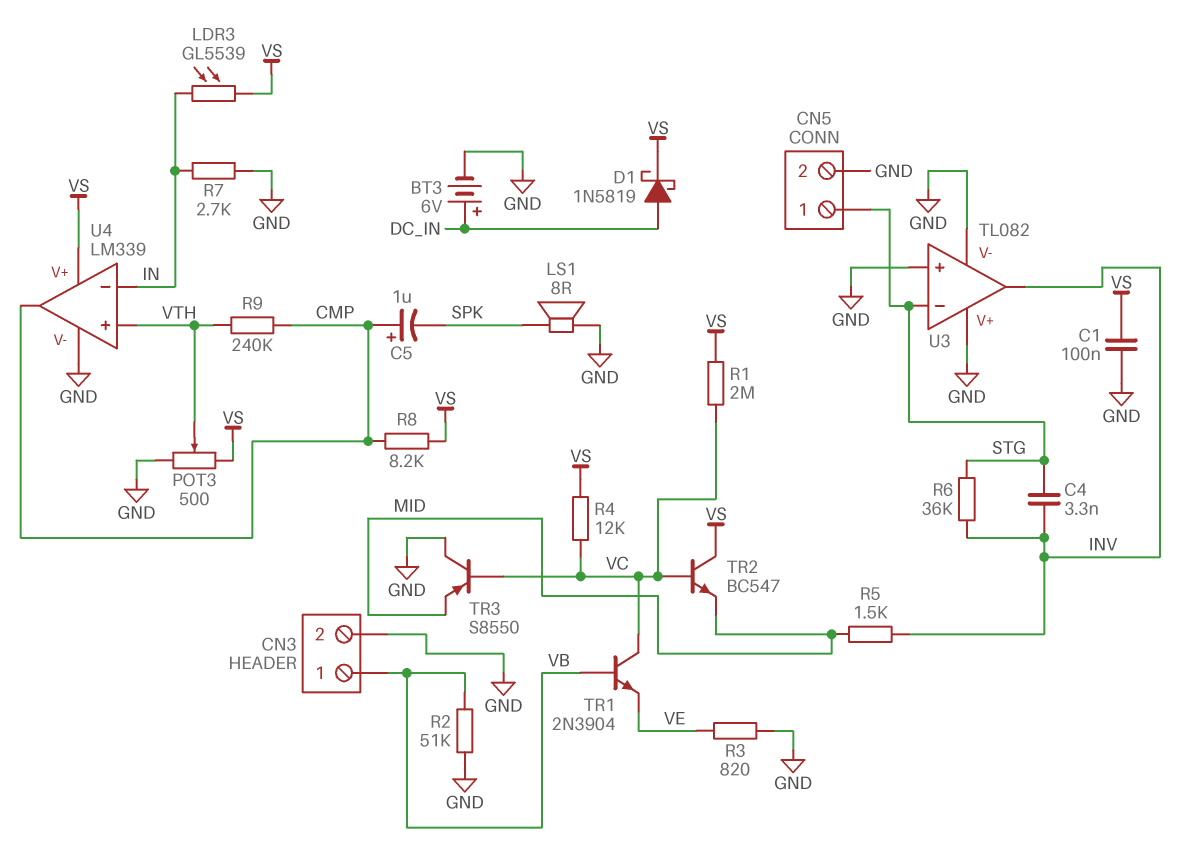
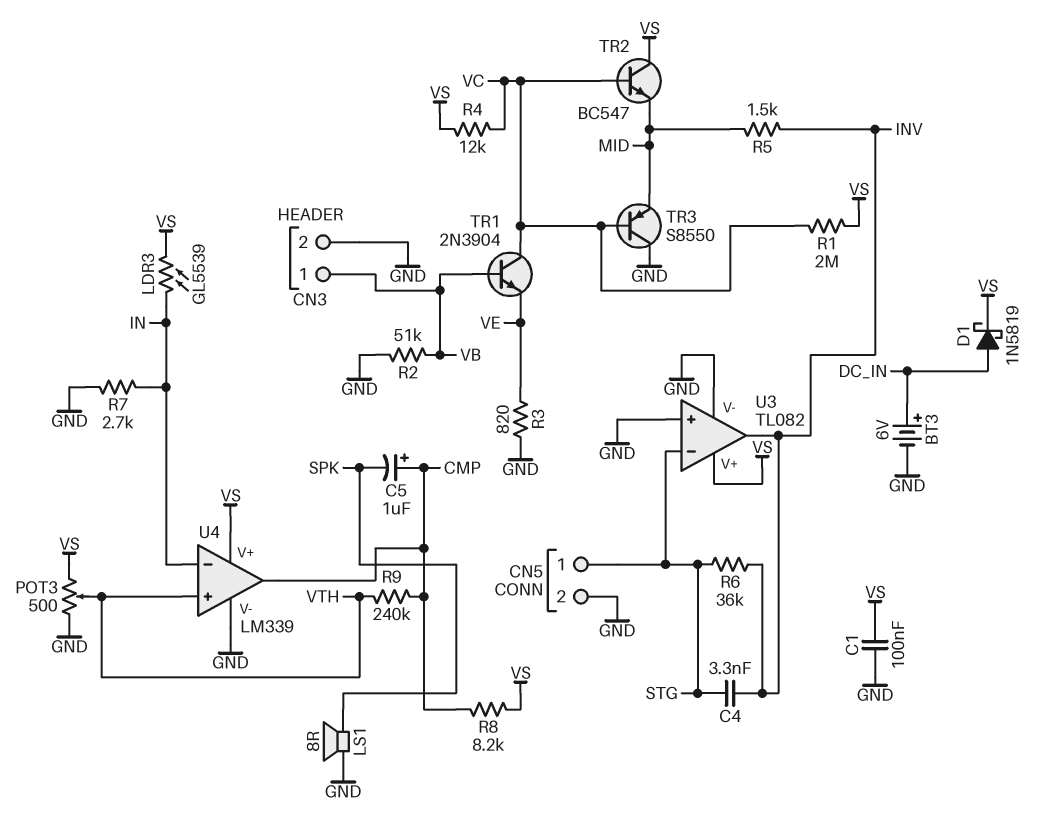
U3 pin V+: GND -> VS

